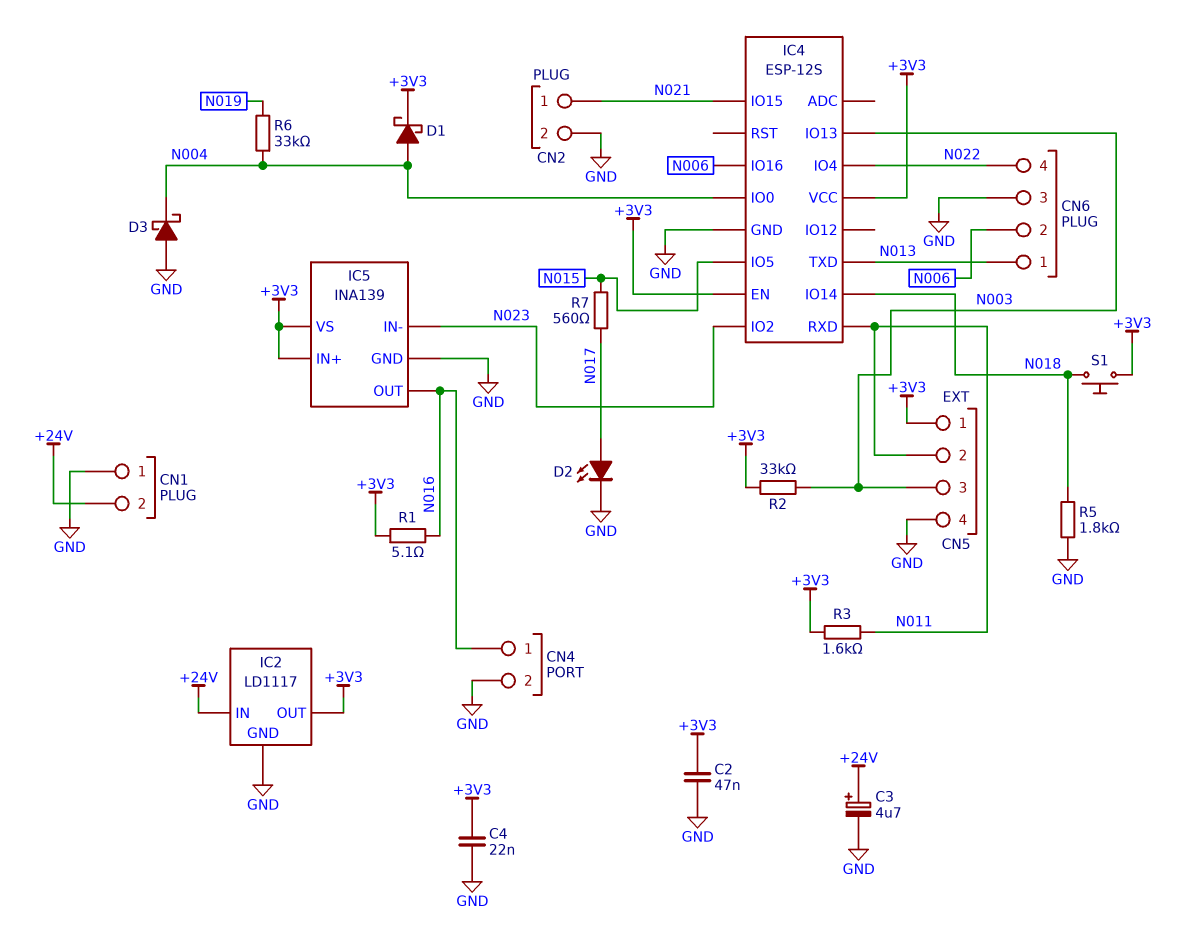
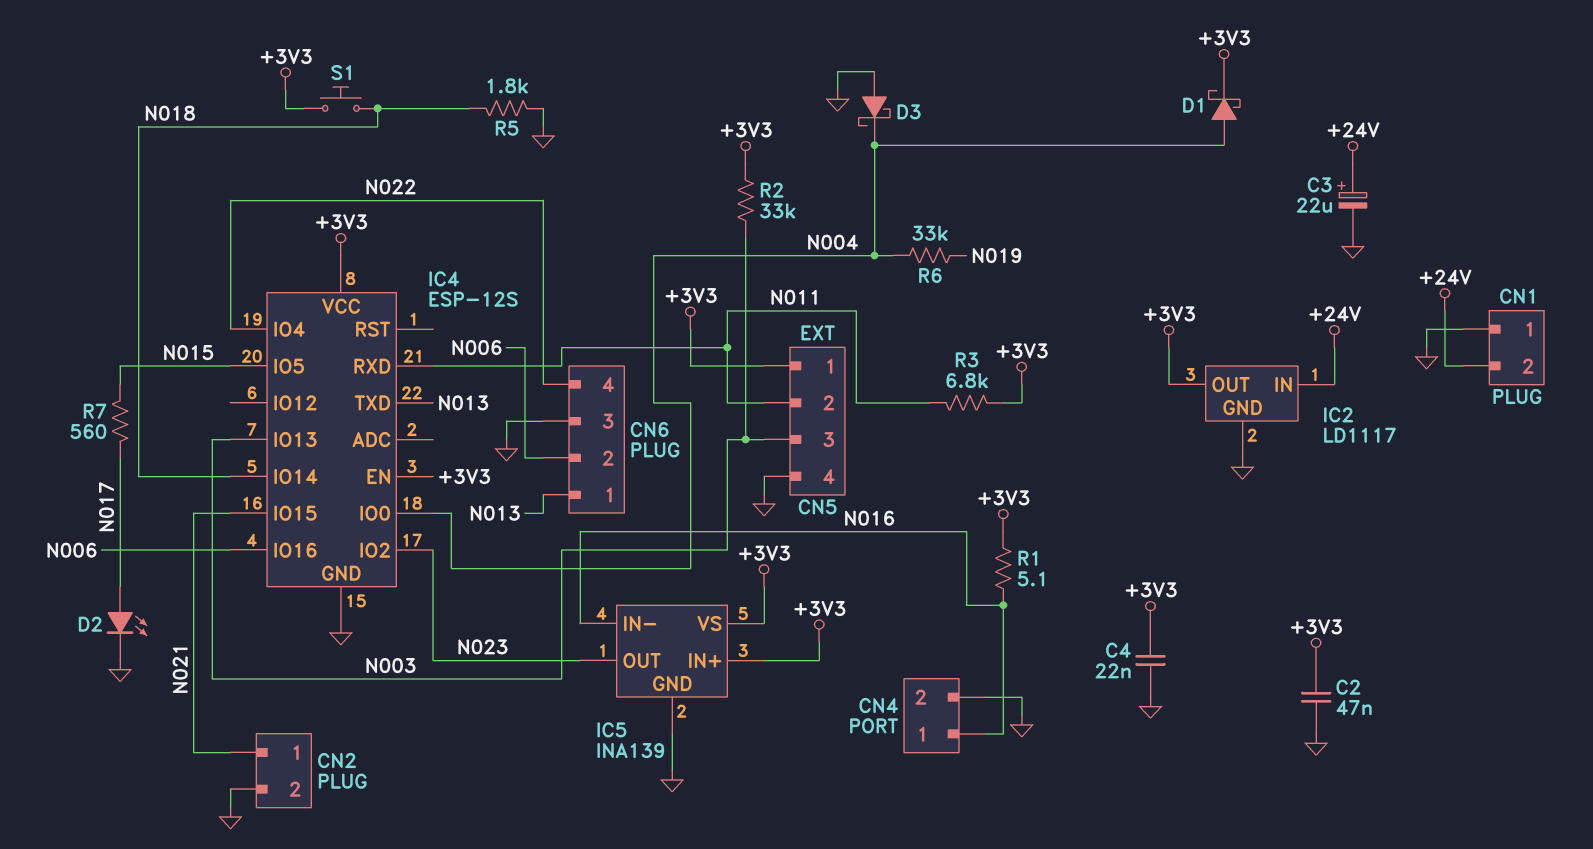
C3: 4.7uF (plus +24V, minus GND) -> 22uF (plus +24V, minus GND)
IC5 pin IN-: N023 -> N016
IC5 pin OUT: N016 -> N023
R3: 1.6k (+3V3, N011) -> 6.8k (+3V3, N011)

